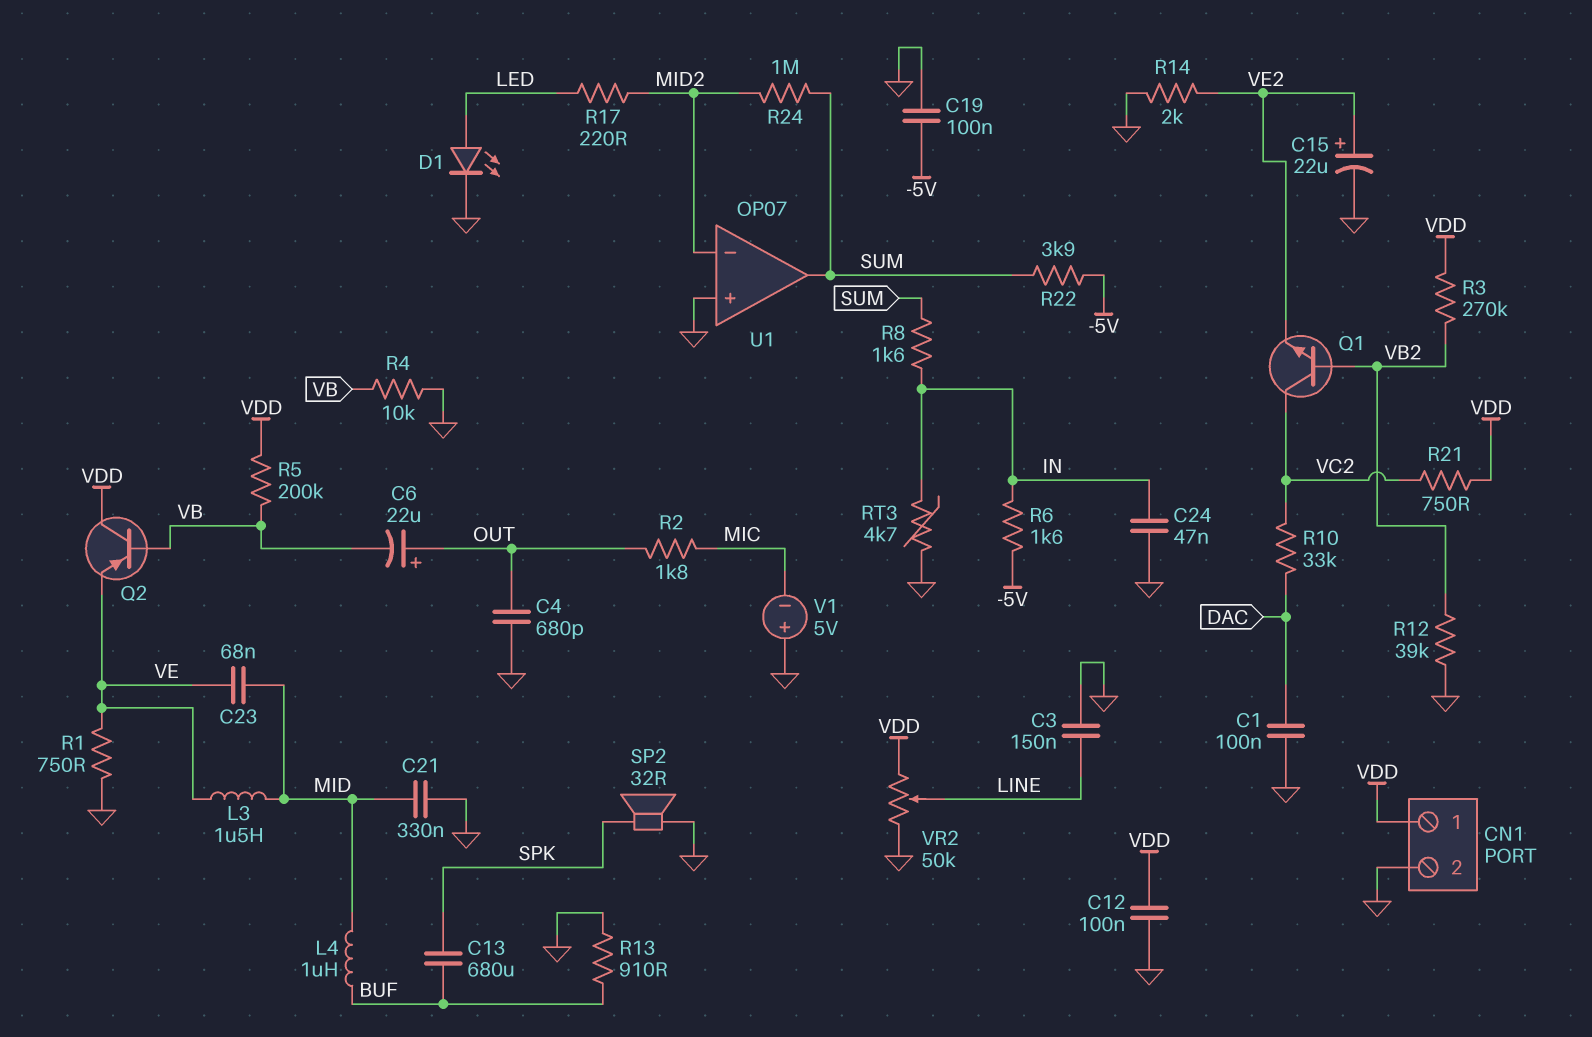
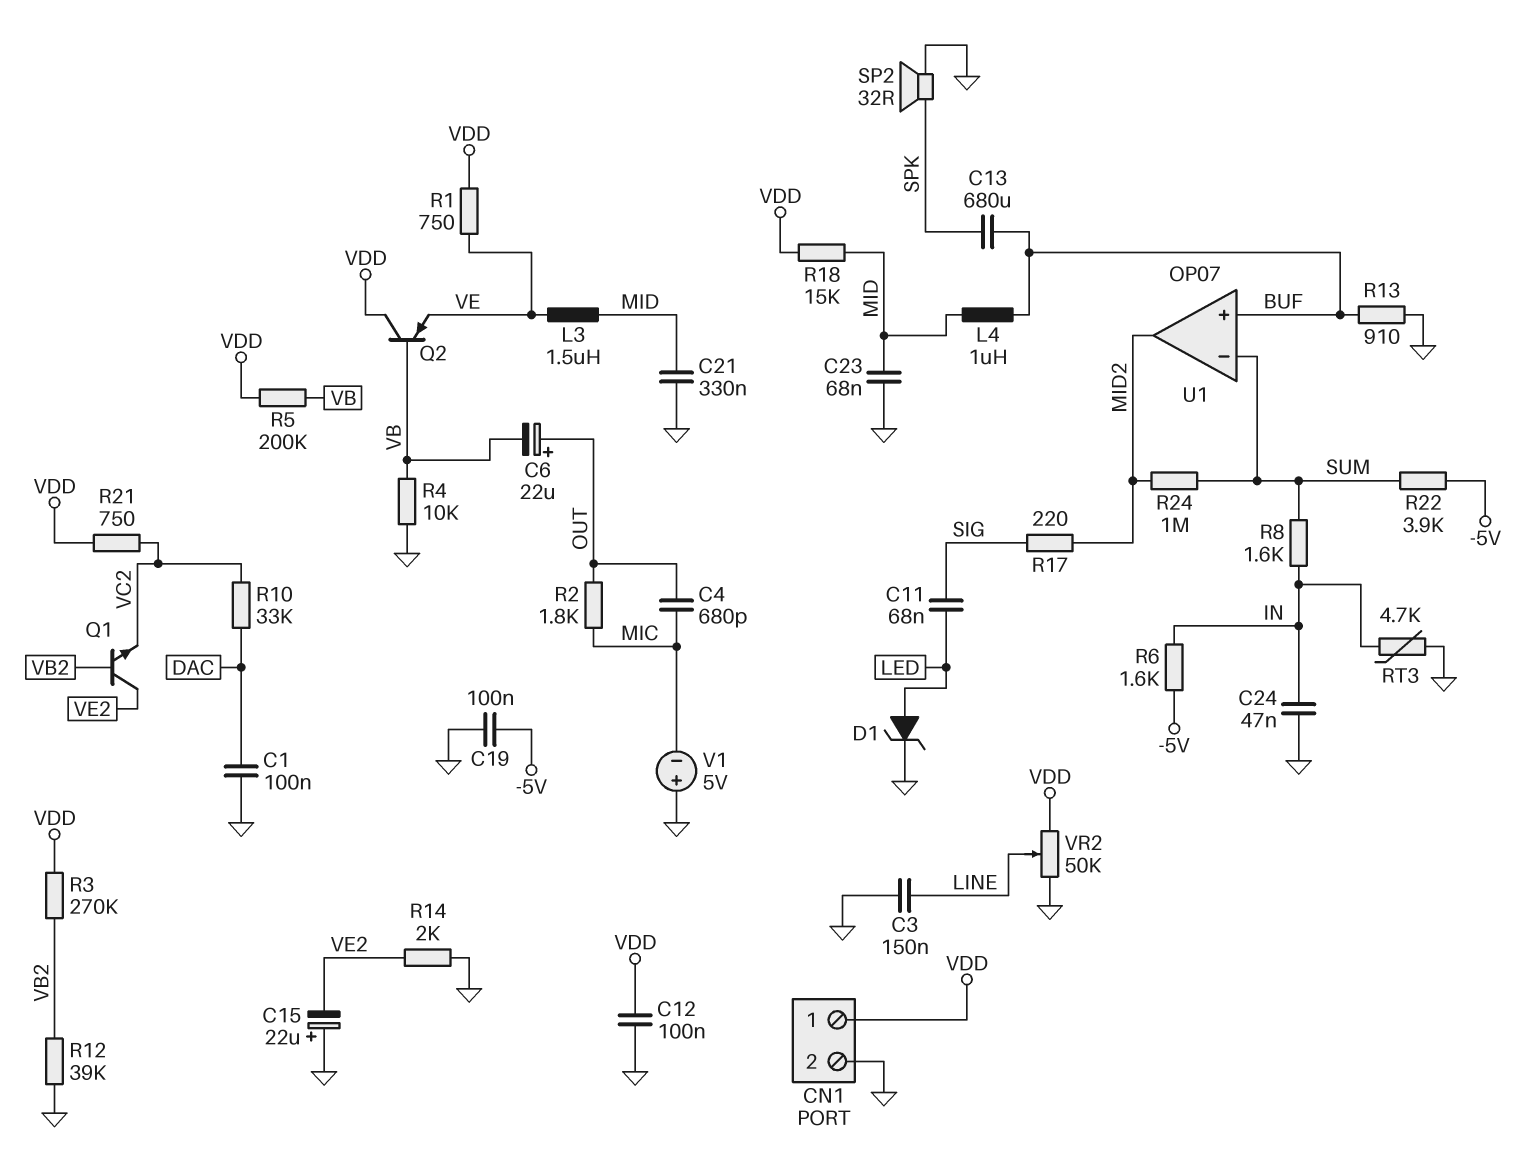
C4: 680pF (GND, OUT) -> 680pF (MIC, OUT)
C11: none -> 68nF (LED, SIG)
C15: 22uF (plus VE2, minus GND) -> 22uF (plus GND, minus VE2)
C23: 68nF (MID, VE) -> 68nF (GND, MID)
D1: LED (A LED, K GND) -> zener (A LED, K GND)
Q1: NPN (B VB2, C VC2, E VE2) -> NPN (B VB2, C VE2, E VC2)
R1: 750 (GND, VE) -> 750 (VDD, VE)
R17: 220 (LED, MID2) -> 220 (MID2, SIG)
R18: none -> 15k (MID, VDD)
U1 pin in+: GND -> BUF
U1 pin in-: MID2 -> SUM
U1 pin out: SUM -> MID2

